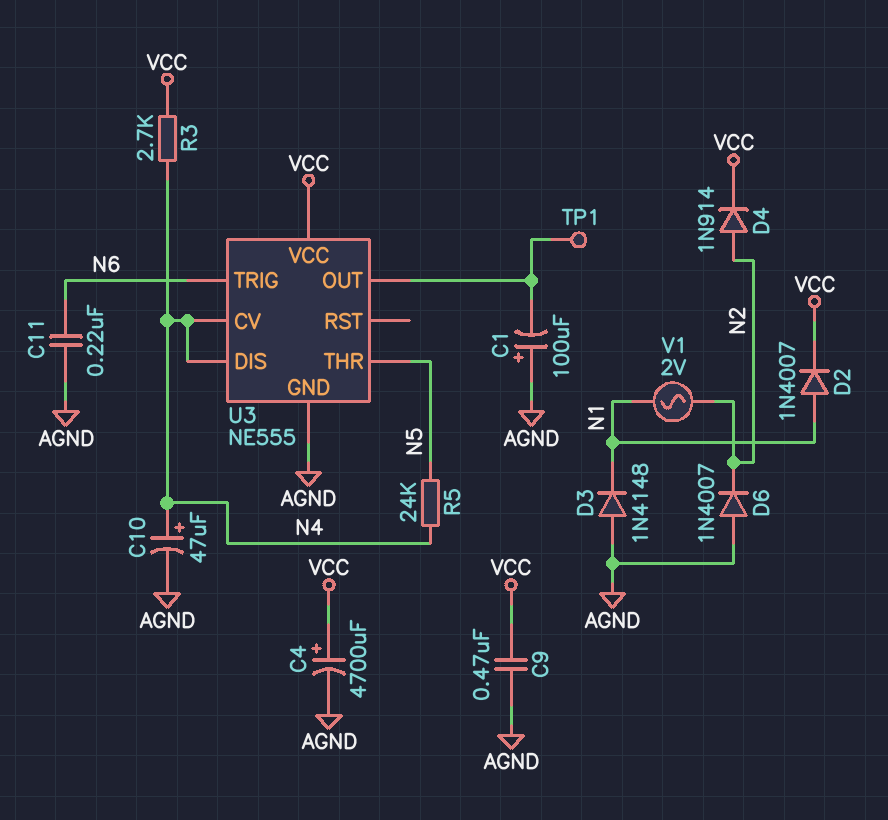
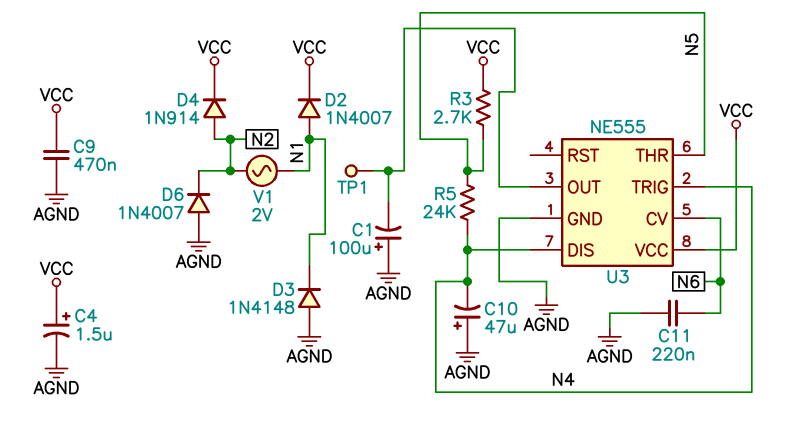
C4: 4700uF (plus VCC, minus AGND) -> 1.5uF (plus VCC, minus AGND)
C10: 47uF (plus N4, minus AGND) -> 47uF (plus AGND, minus N4)
R3: 2.7k (N4, VCC) -> 2.7k (N5, VCC)
U3 pin CV: N4 -> N6
U3 pin TRIG: N6 -> N4

